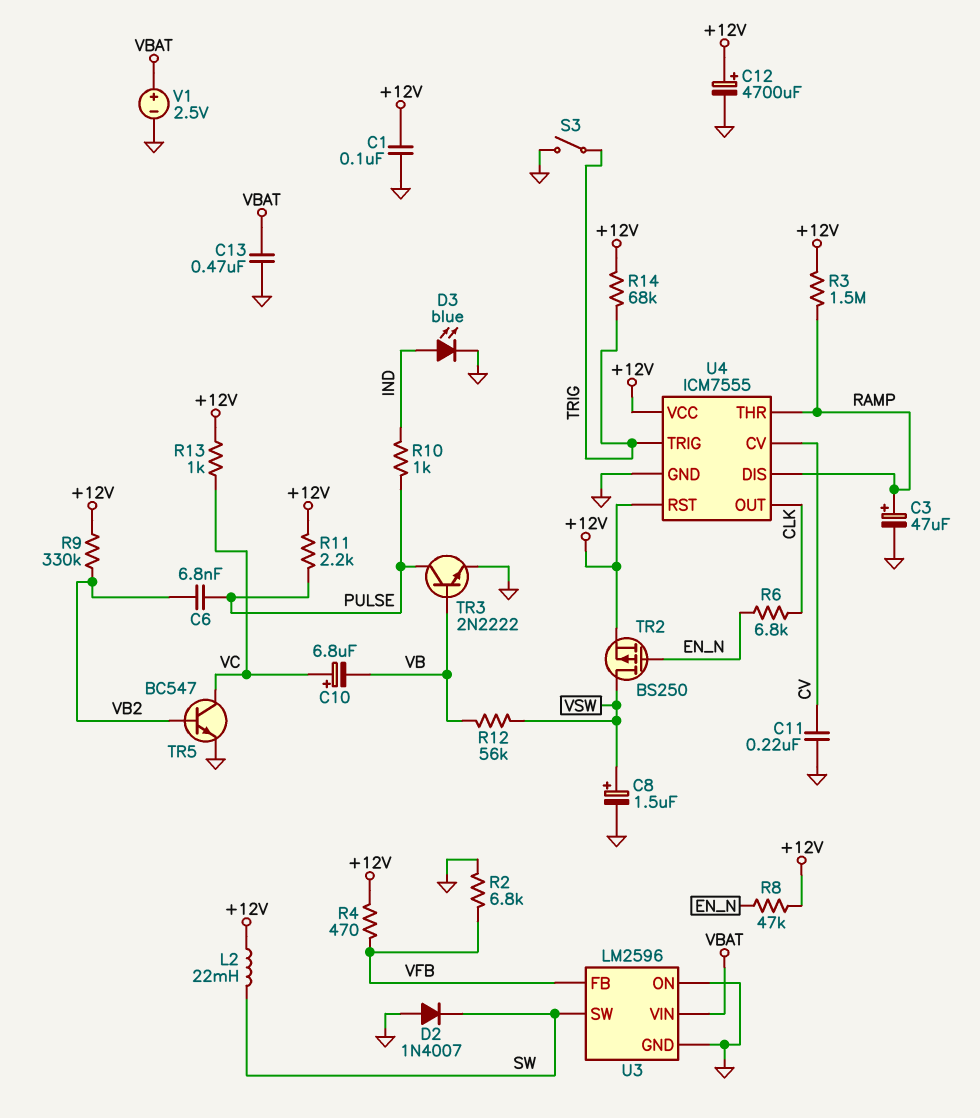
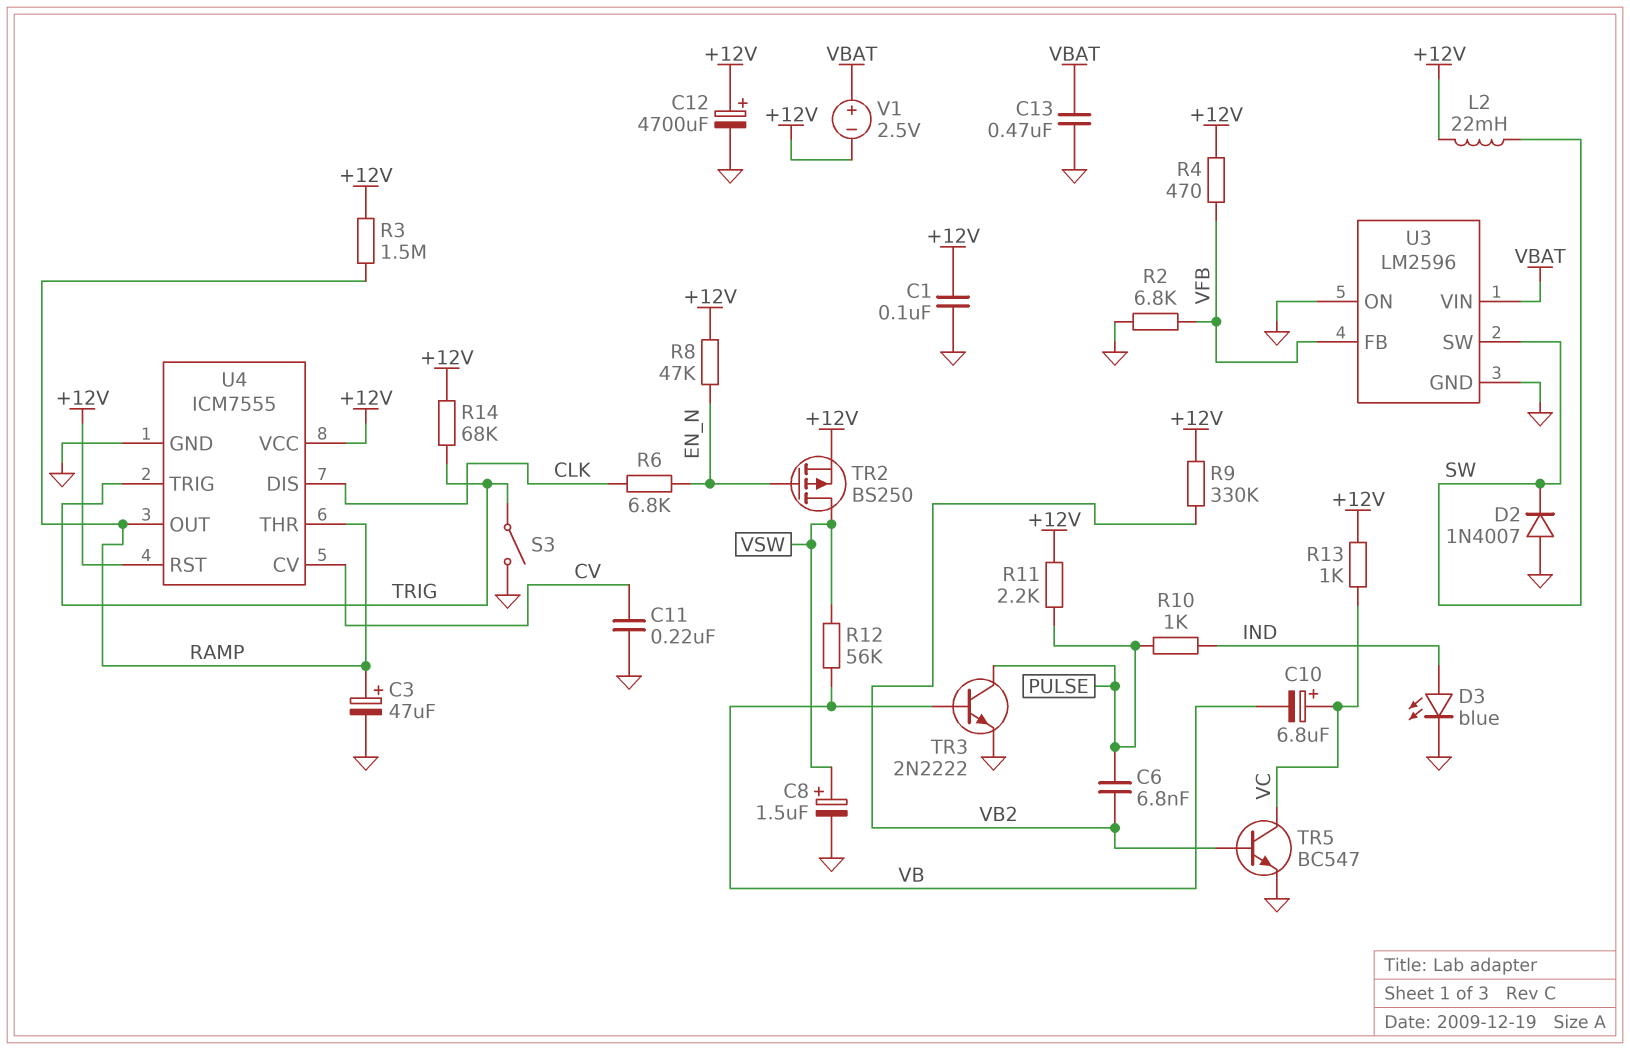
U4 pin DIS: RAMP -> CLK
U4 pin OUT: CLK -> RAMP
V1: 2.5V (plus VBAT, minus GND) -> 2.5V (plus VBAT, minus +12V)

